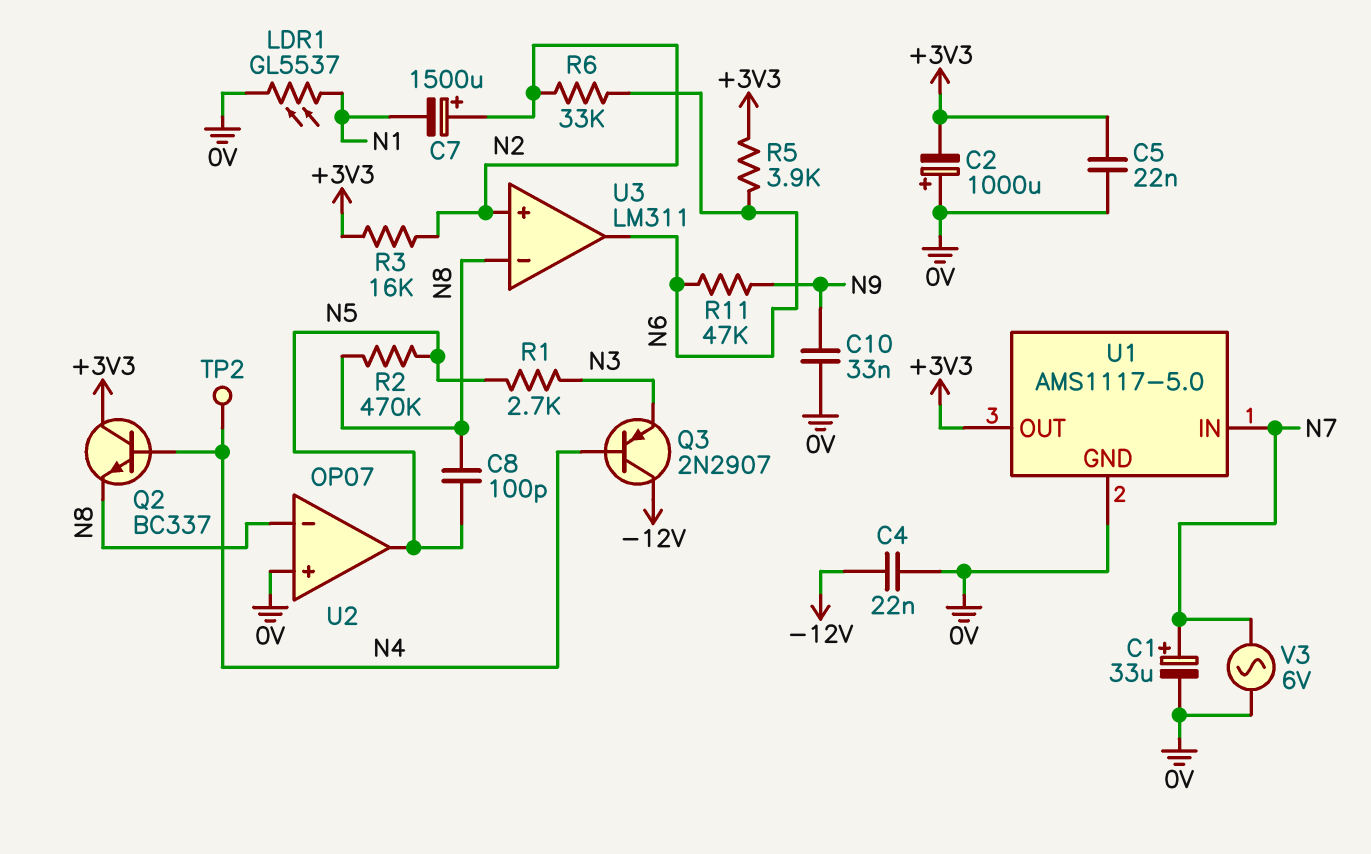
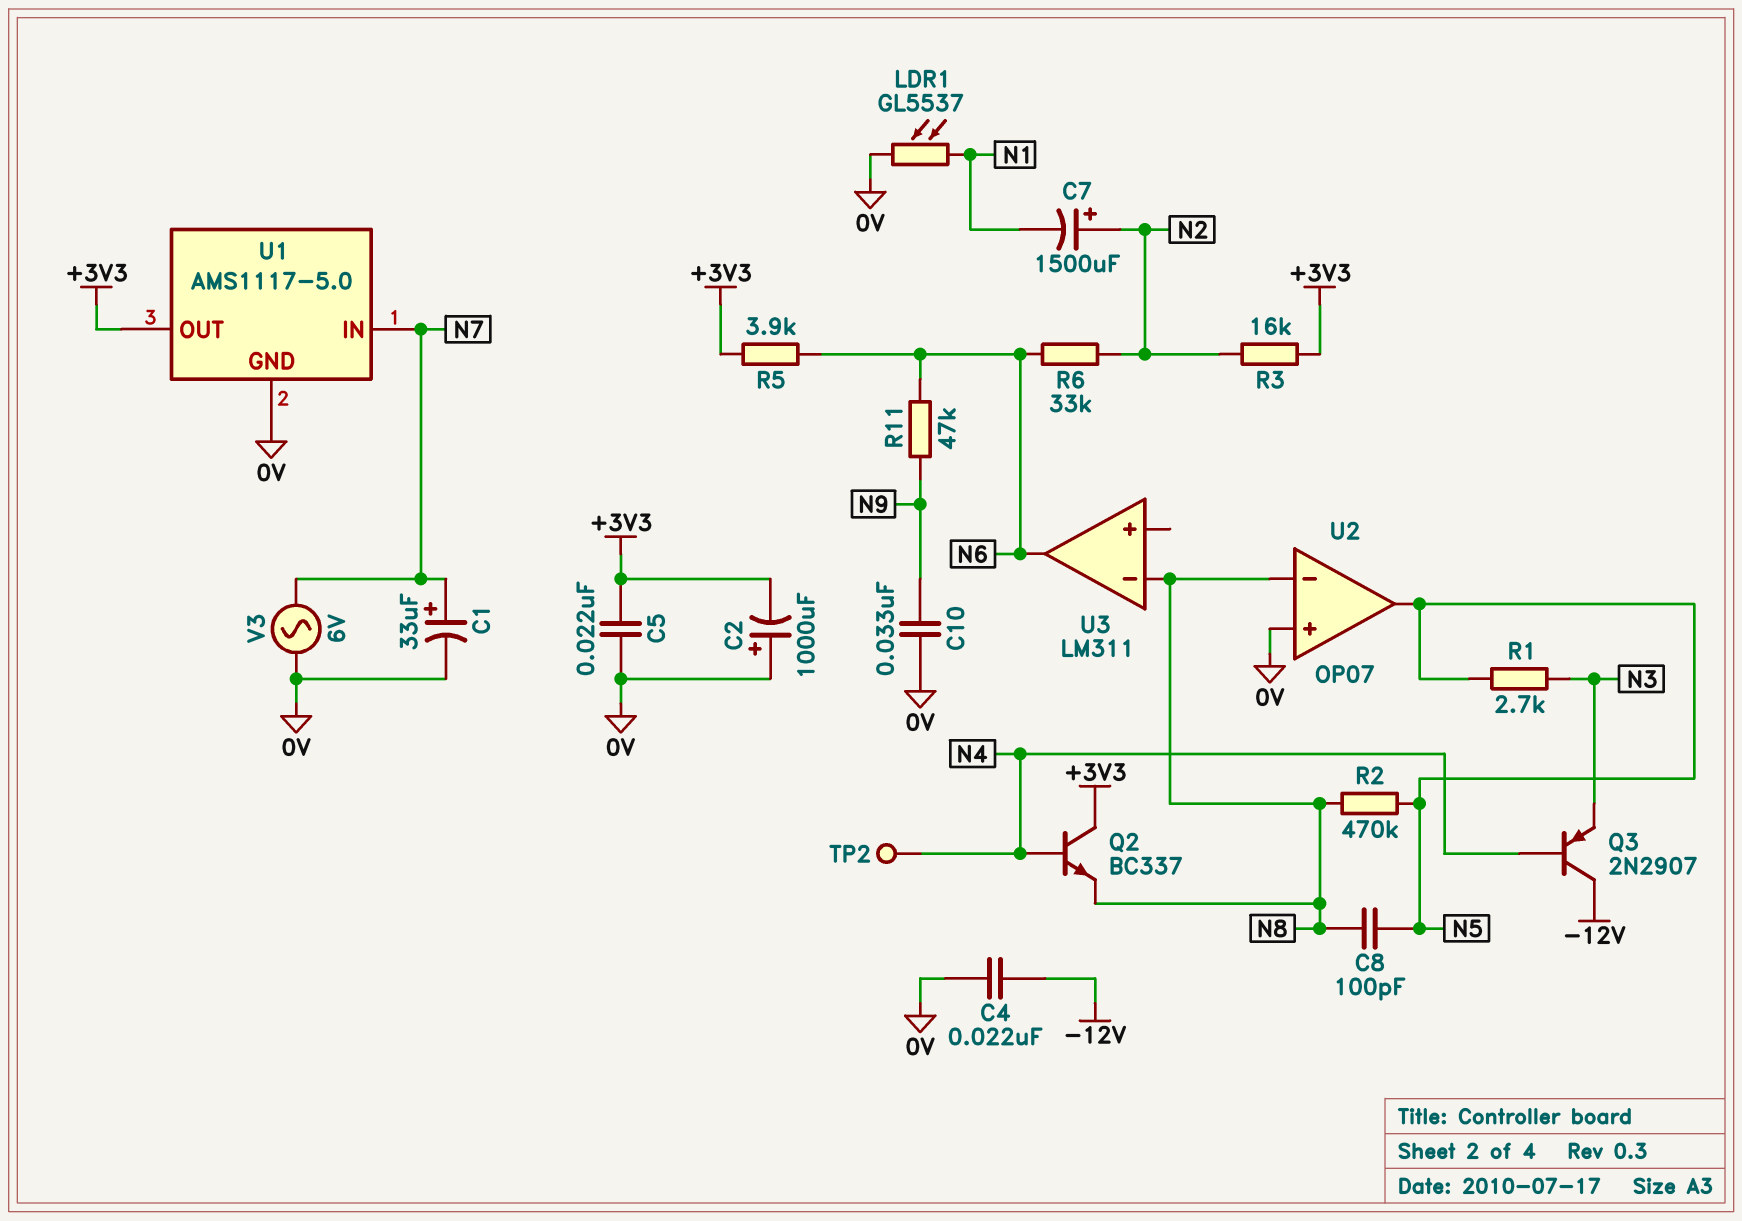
U3 pin in+: N2 -> none

